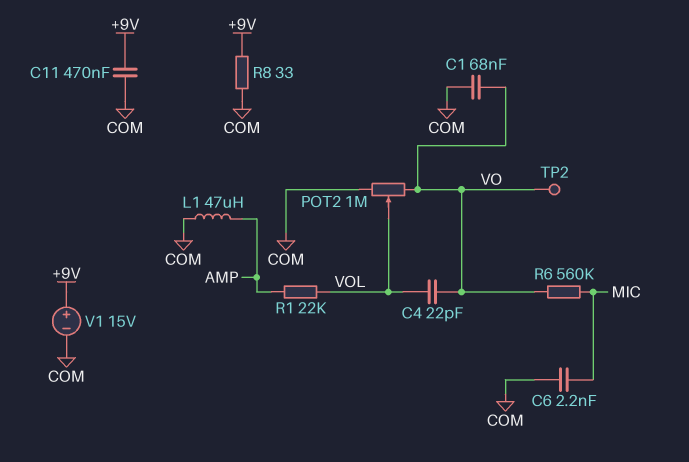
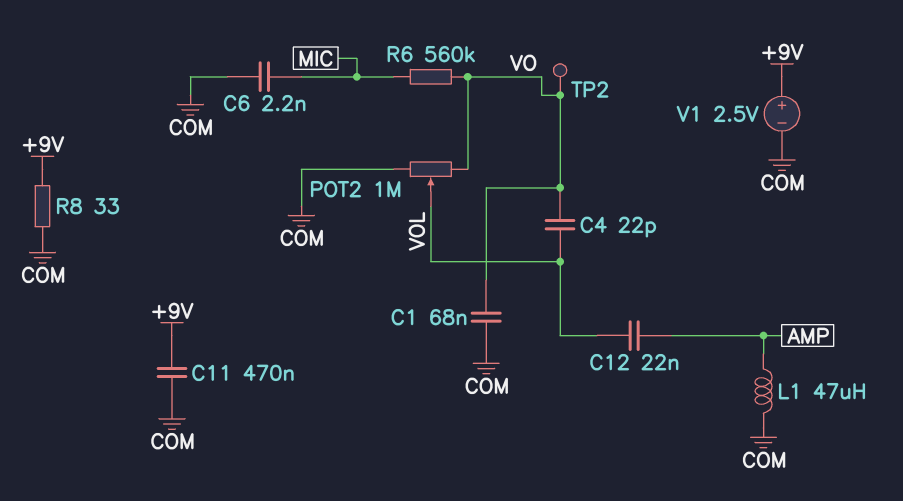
C12: none -> 22nF (AMP, VOL)
R1: 22k (AMP, VOL) -> none
V1: 15V (plus +9V, minus COM) -> 2.5V (plus +9V, minus COM)

